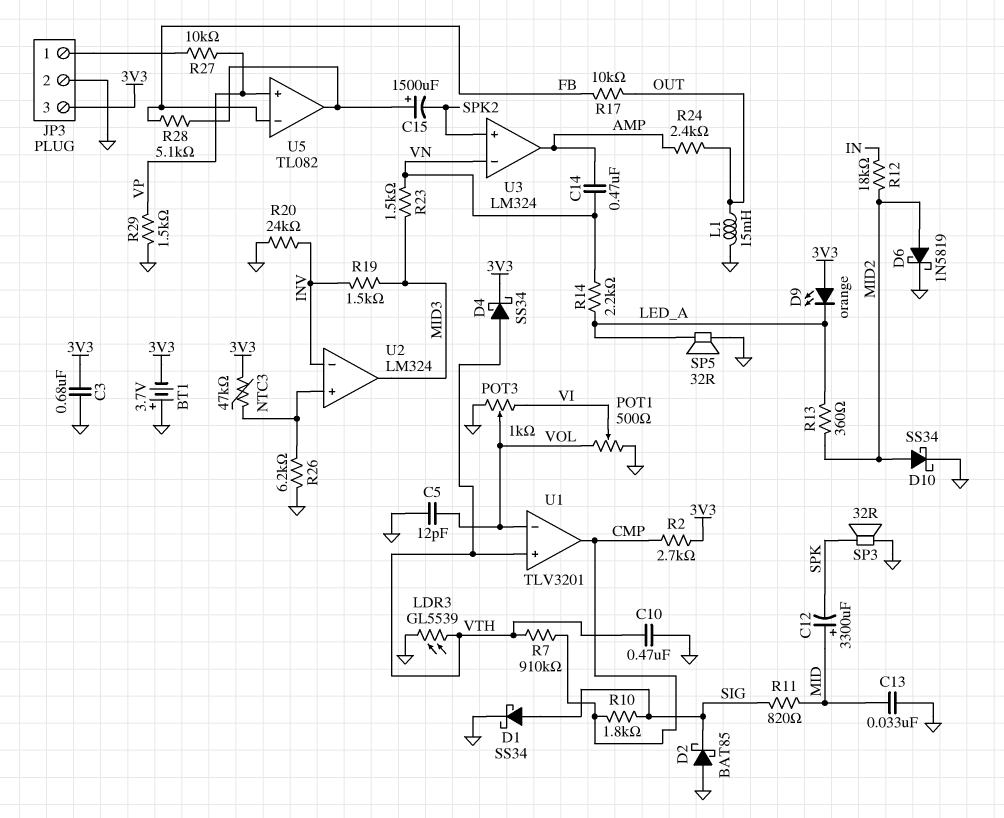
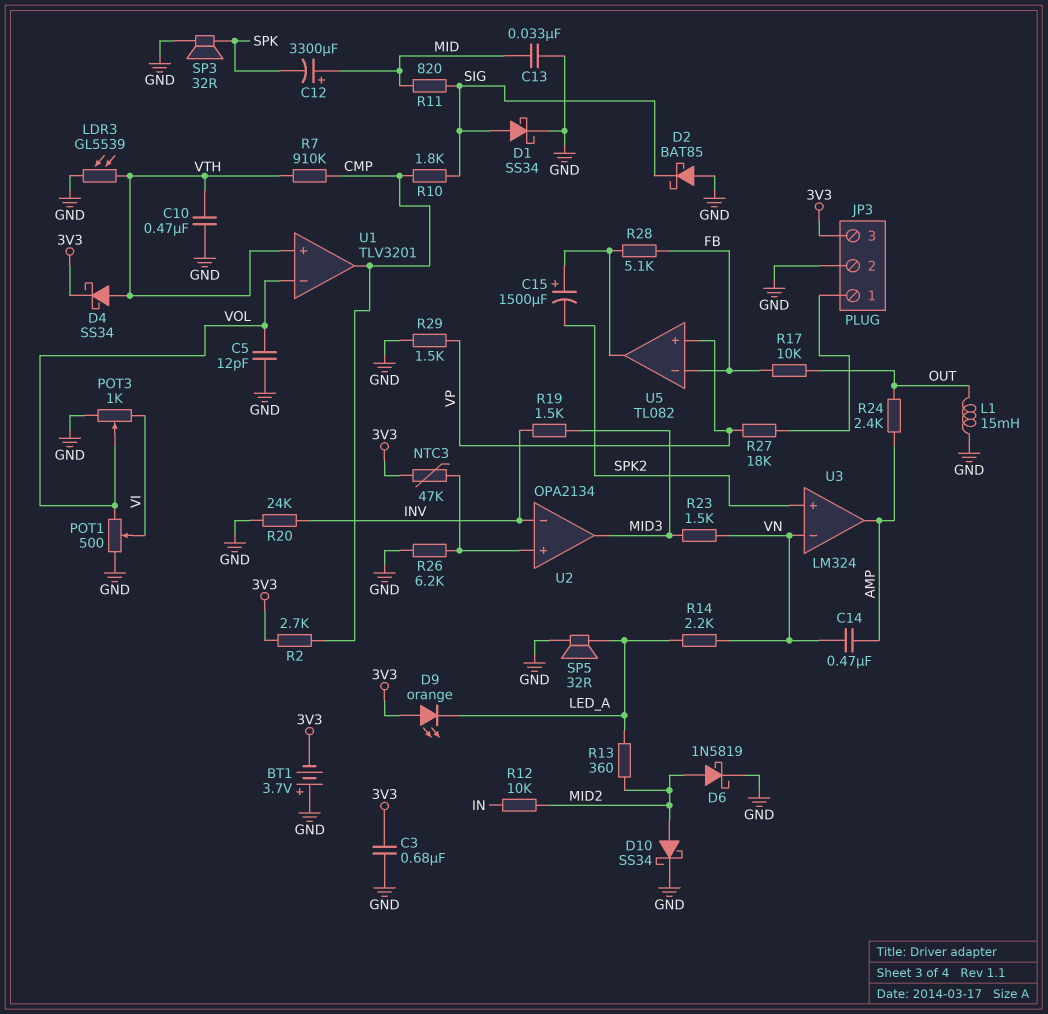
R12: 18k (IN, MID2) -> 10k (IN, MID2)
R27: 10k (JP3/1, VP) -> 18k (JP3/1, VP)
U2: LM324 -> OPA2134

